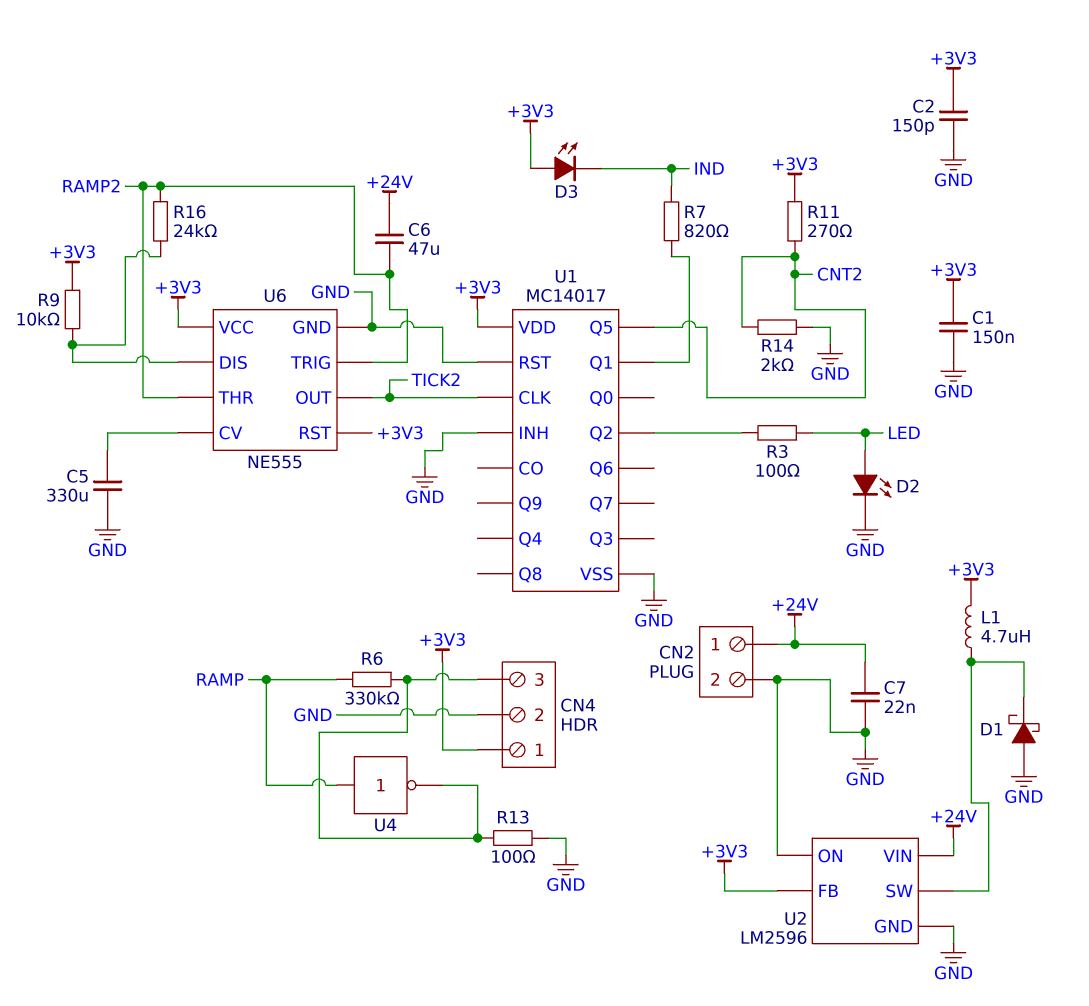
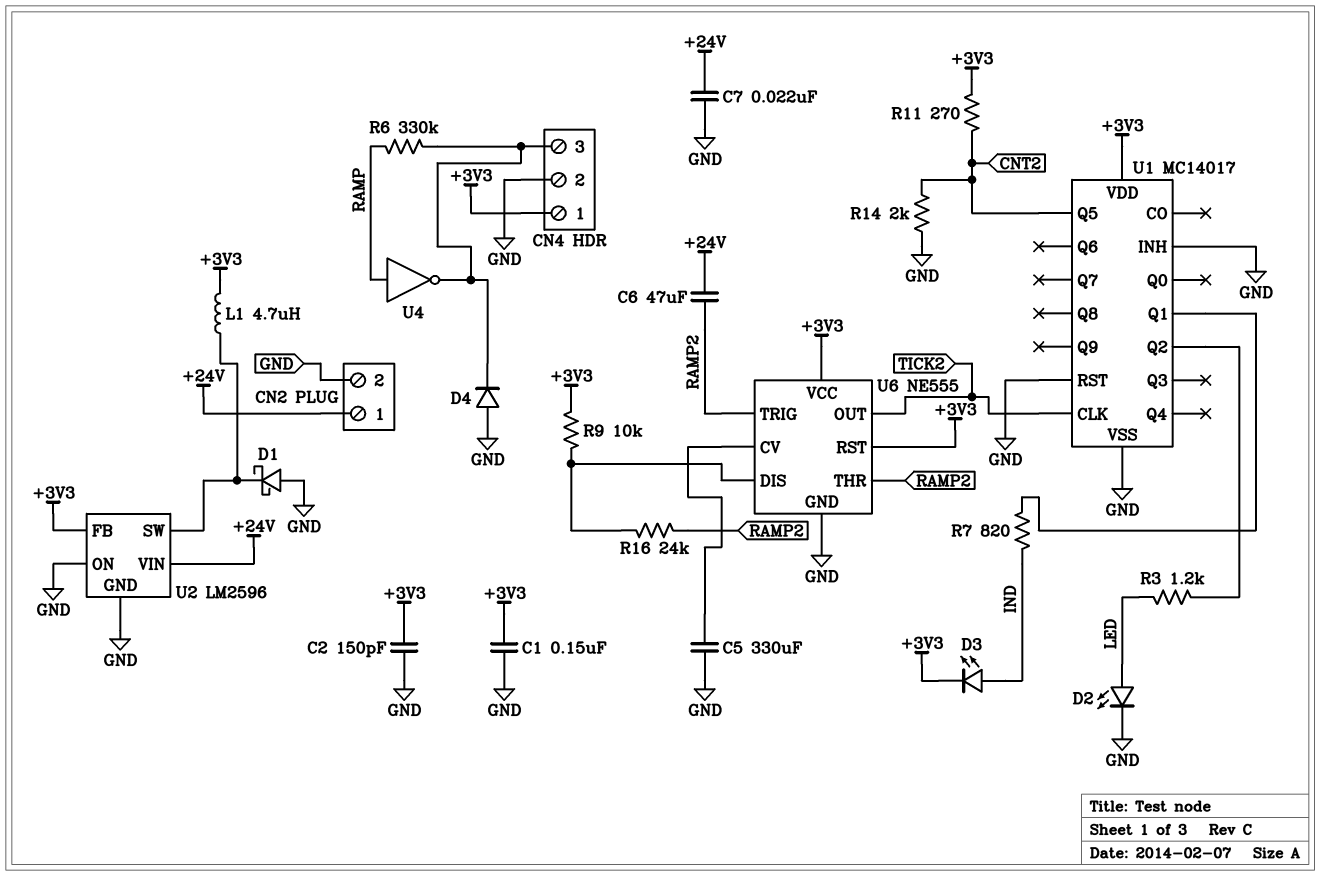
D3: LED (A +3V3, K IND) -> LED (A IND, K +3V3)
D4: none -> diode (A GND, K CN4/3)
R3: 100 (LED, U1/Q2) -> 1.2k (LED, U1/Q2)
R13: 100 (CN4/3, GND) -> none

